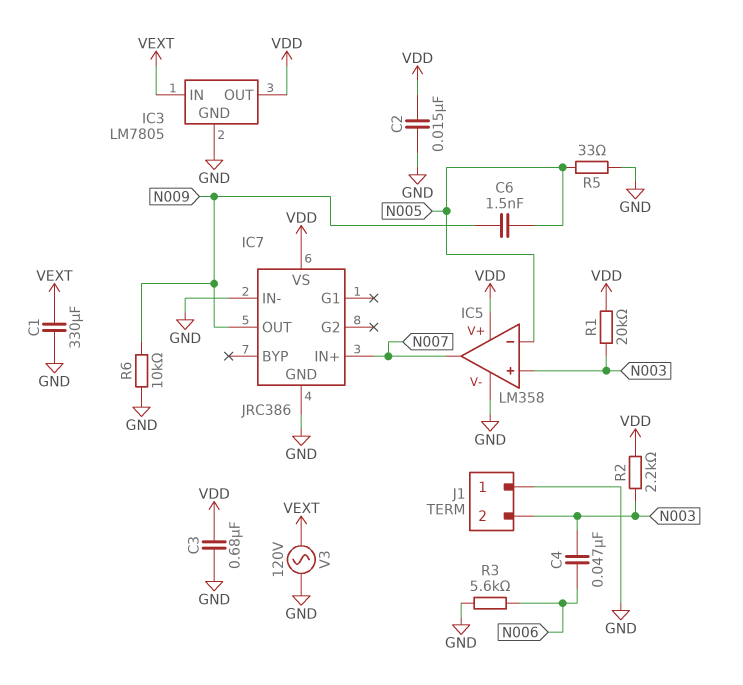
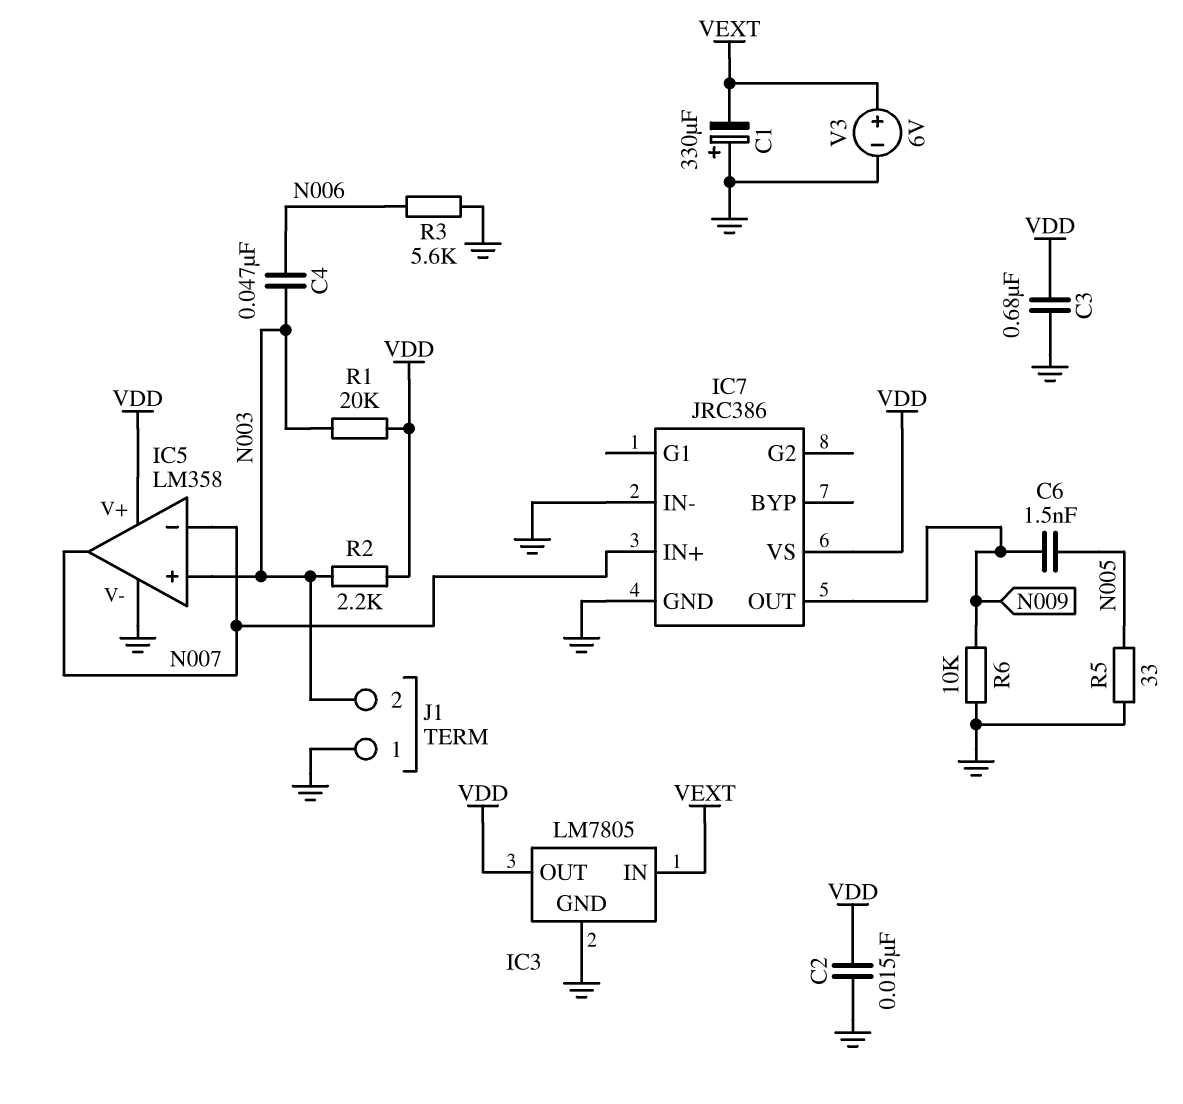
C1: 330uF (GND, VEXT) -> 330uF (plus GND, minus VEXT)
IC5 pin in-: N005 -> N007
V3: AC 120V (GND, VEXT) -> 6V (plus VEXT, minus GND)

